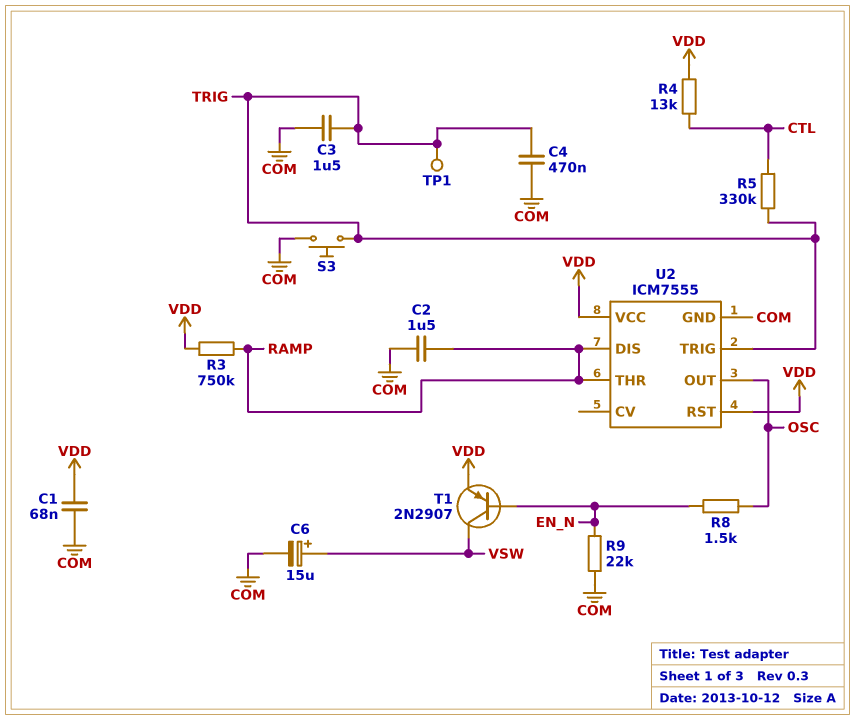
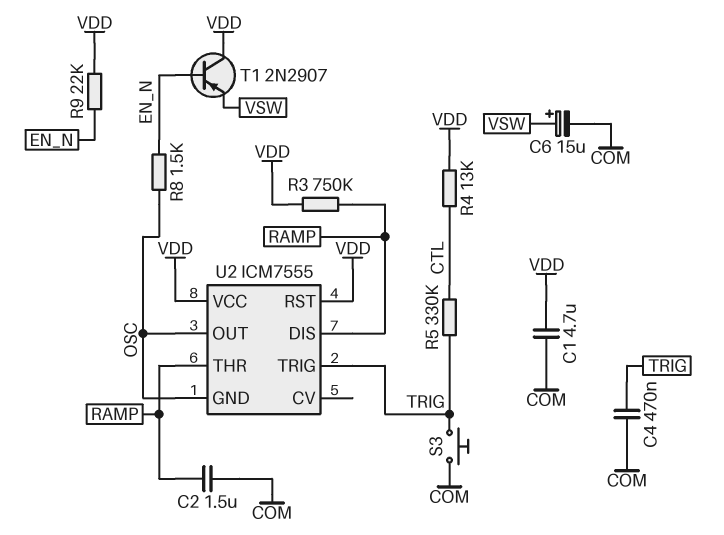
C1: 68nF (COM, VDD) -> 4.7uF (COM, VDD)
C3: 1.5uF (COM, TRIG) -> none
R9: 22k (COM, EN_N) -> 22k (EN_N, VDD)
T1: PNP 2N2907 (B EN_N, C VSW, E VDD) -> PNP 2N2907 (B EN_N, C VDD, E VSW)
TP1: test point (TRIG) -> none
U2 pin GND: COM -> OSC

